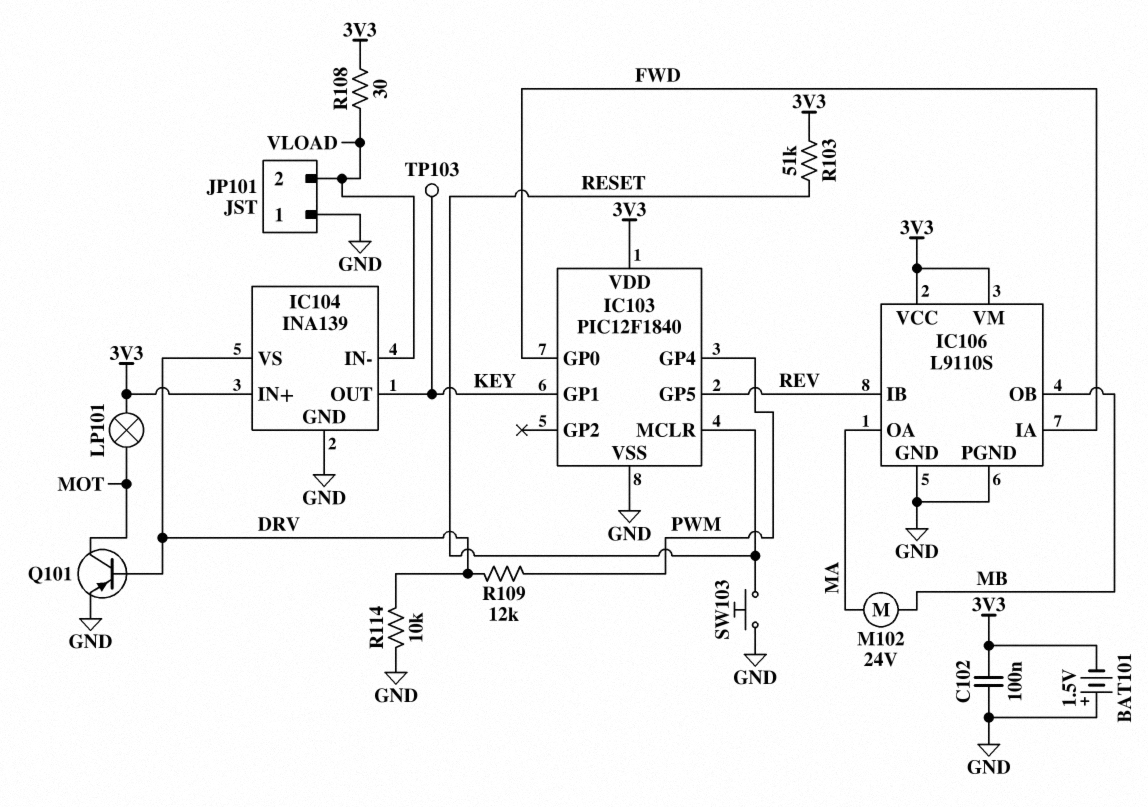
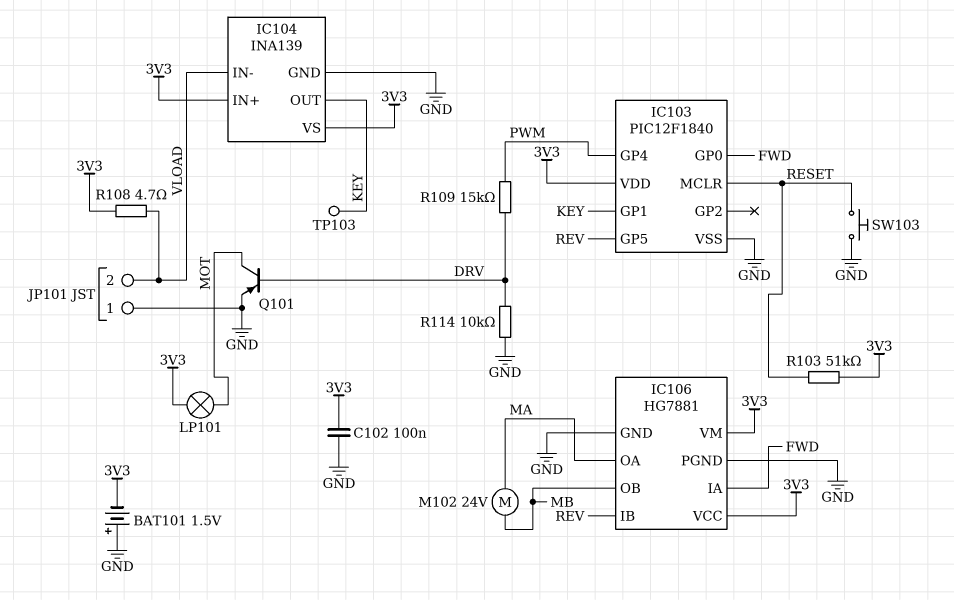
IC104 pin VS: DRV -> 3V3
IC106: L9110S -> HG7881
R108: 30 (3V3, VLOAD) -> 4.7 (3V3, VLOAD)
R109: 12k (DRV, PWM) -> 15k (DRV, PWM)

